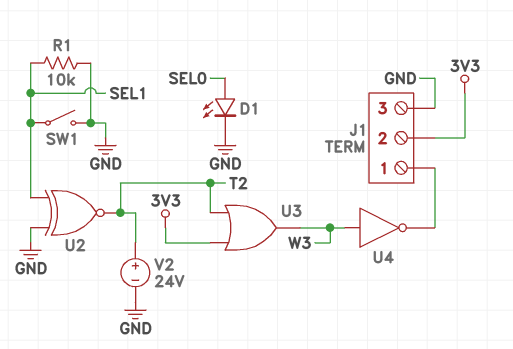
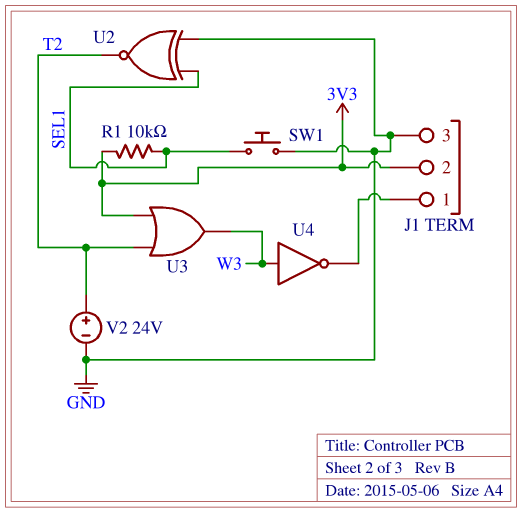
D1: LED (A SEL0, K GND) -> none
R1: 10k (GND, SEL1) -> 10k (3V3, SEL1)
SW1: switch (GND, SEL1) -> button (GND, SEL1)

